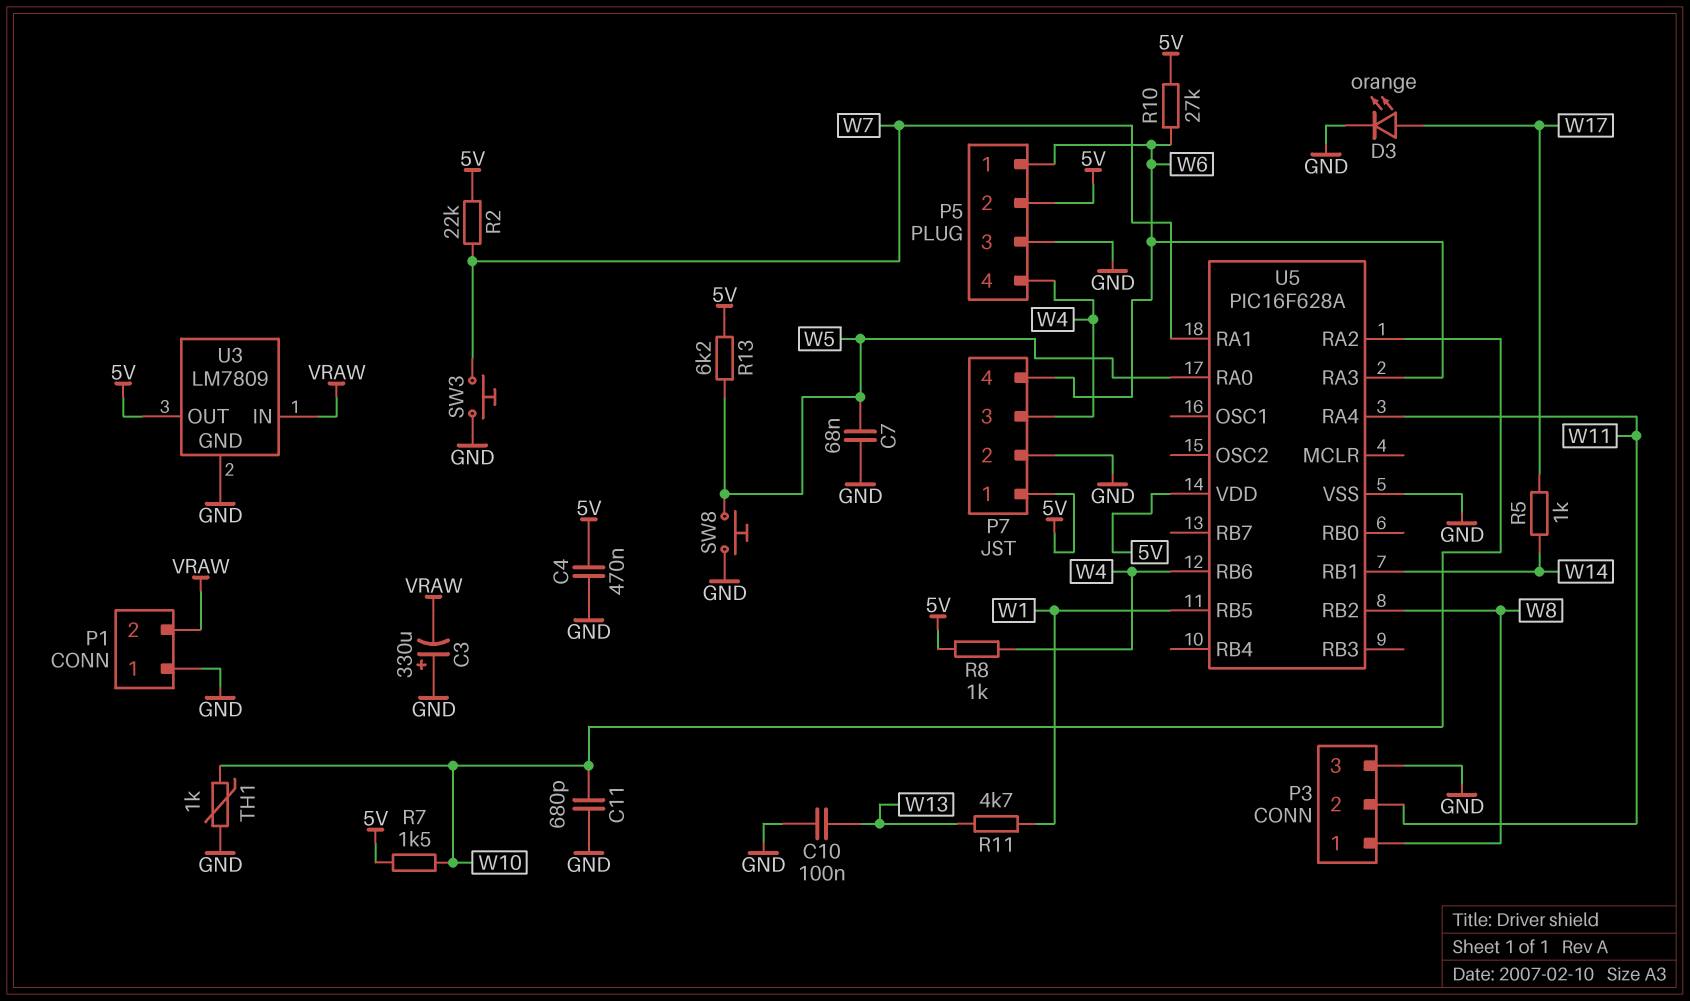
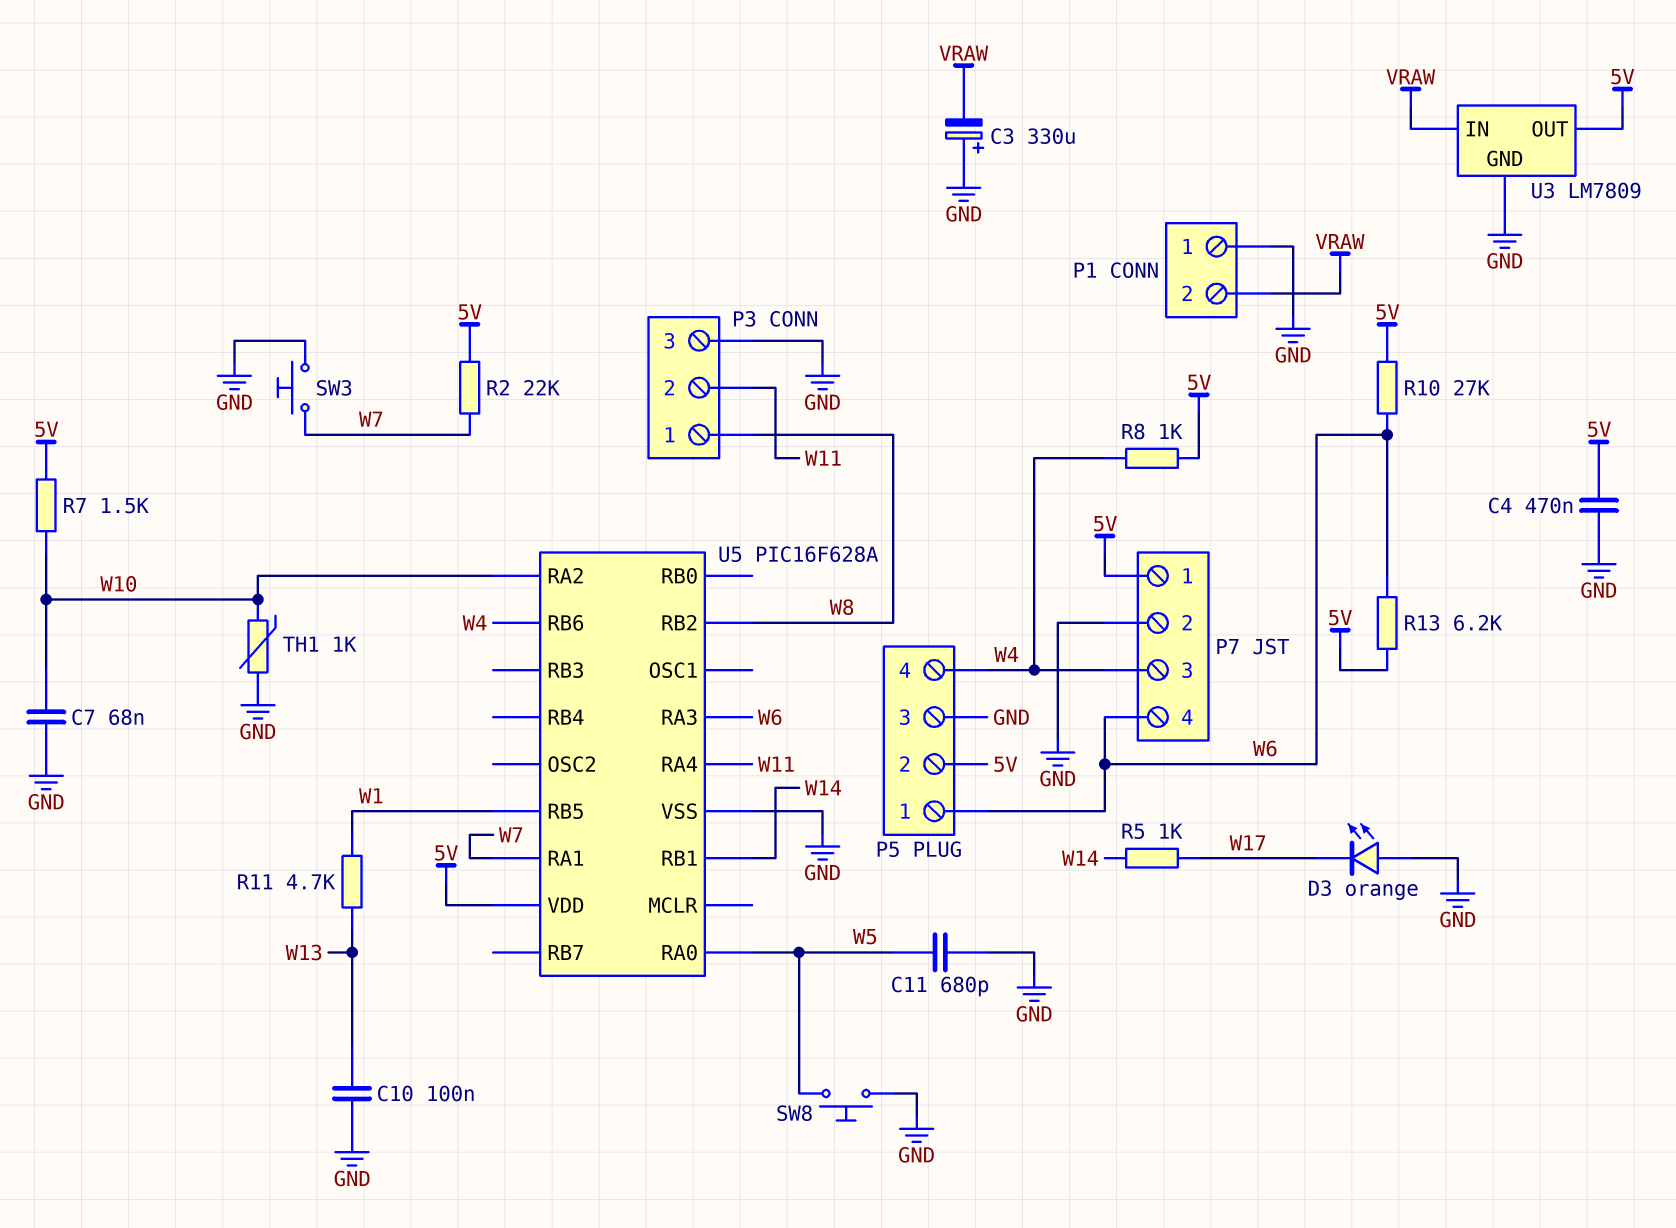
C7: 68nF (GND, W5) -> 68nF (GND, W10)
C11: 680pF (GND, W10) -> 680pF (GND, W5)
D3: LED orange (A W17, K GND) -> LED orange (A GND, K W17)
R13: 6.2k (5V, W5) -> 6.2k (5V, W6)

